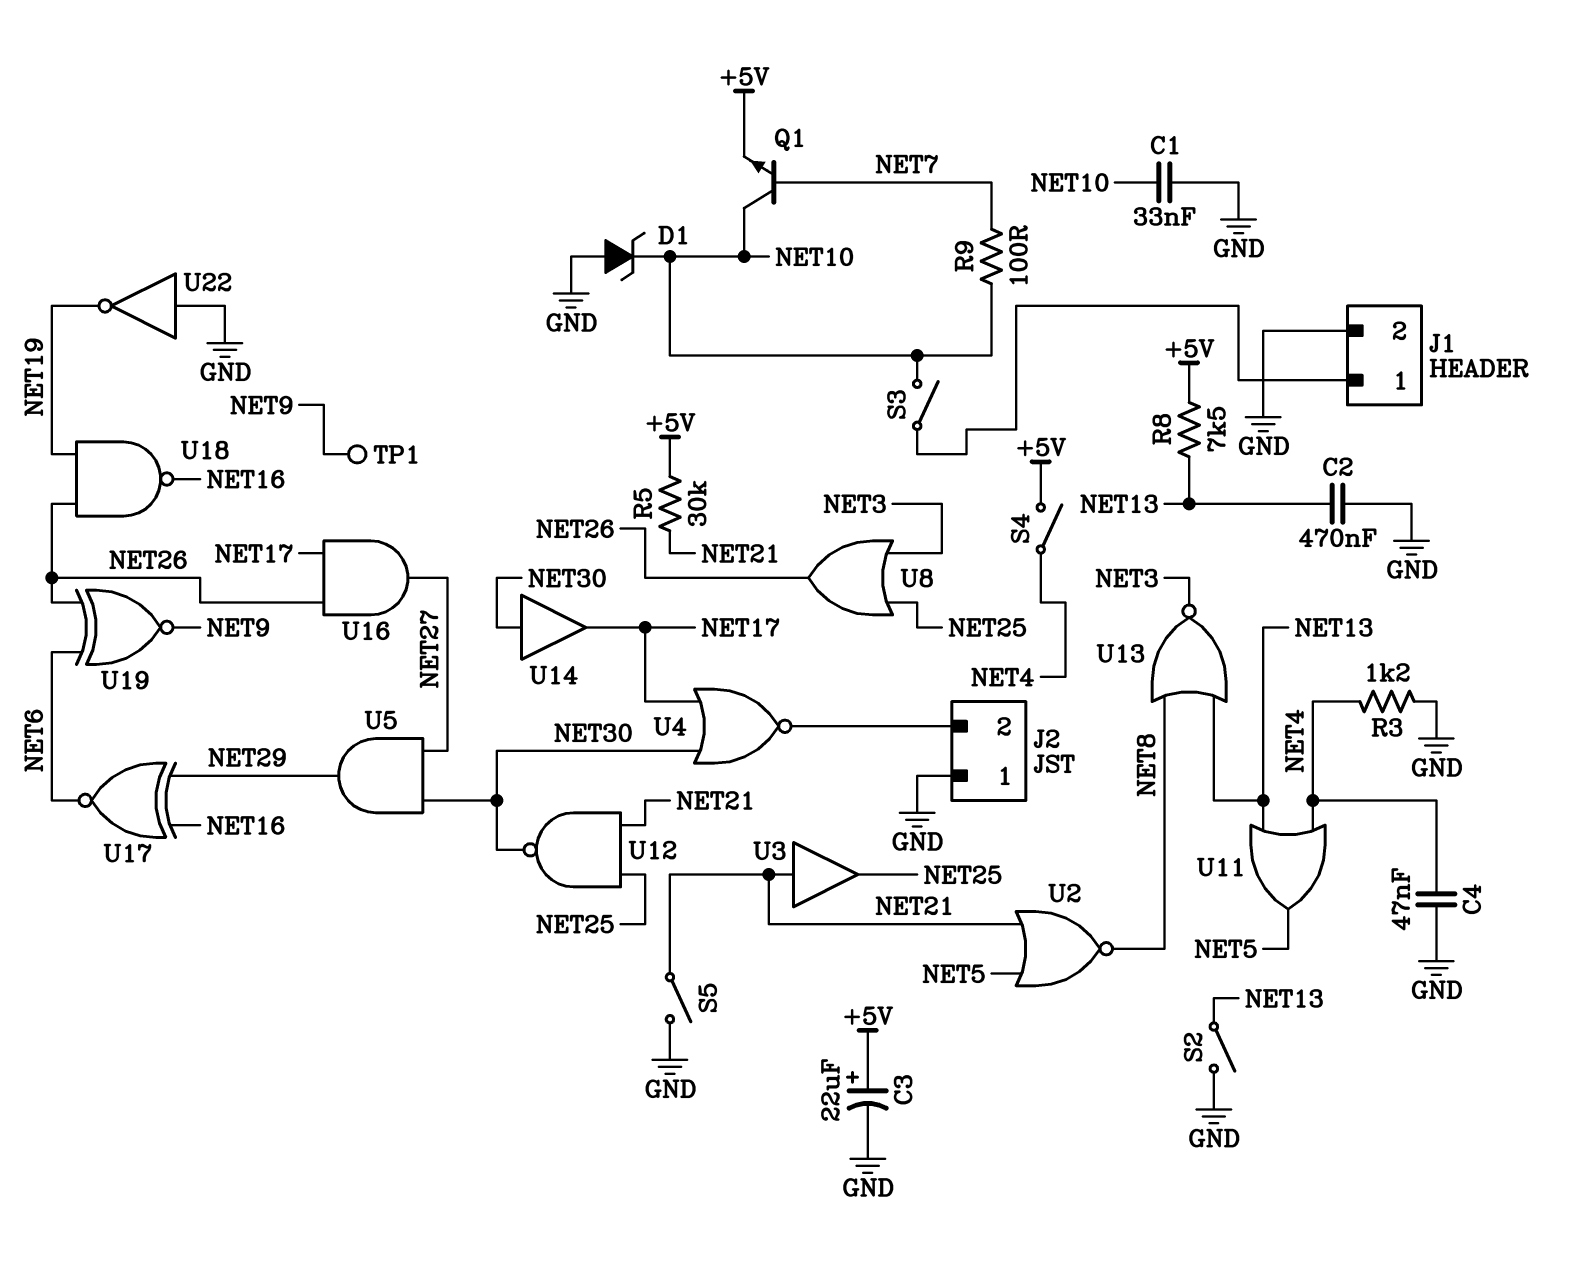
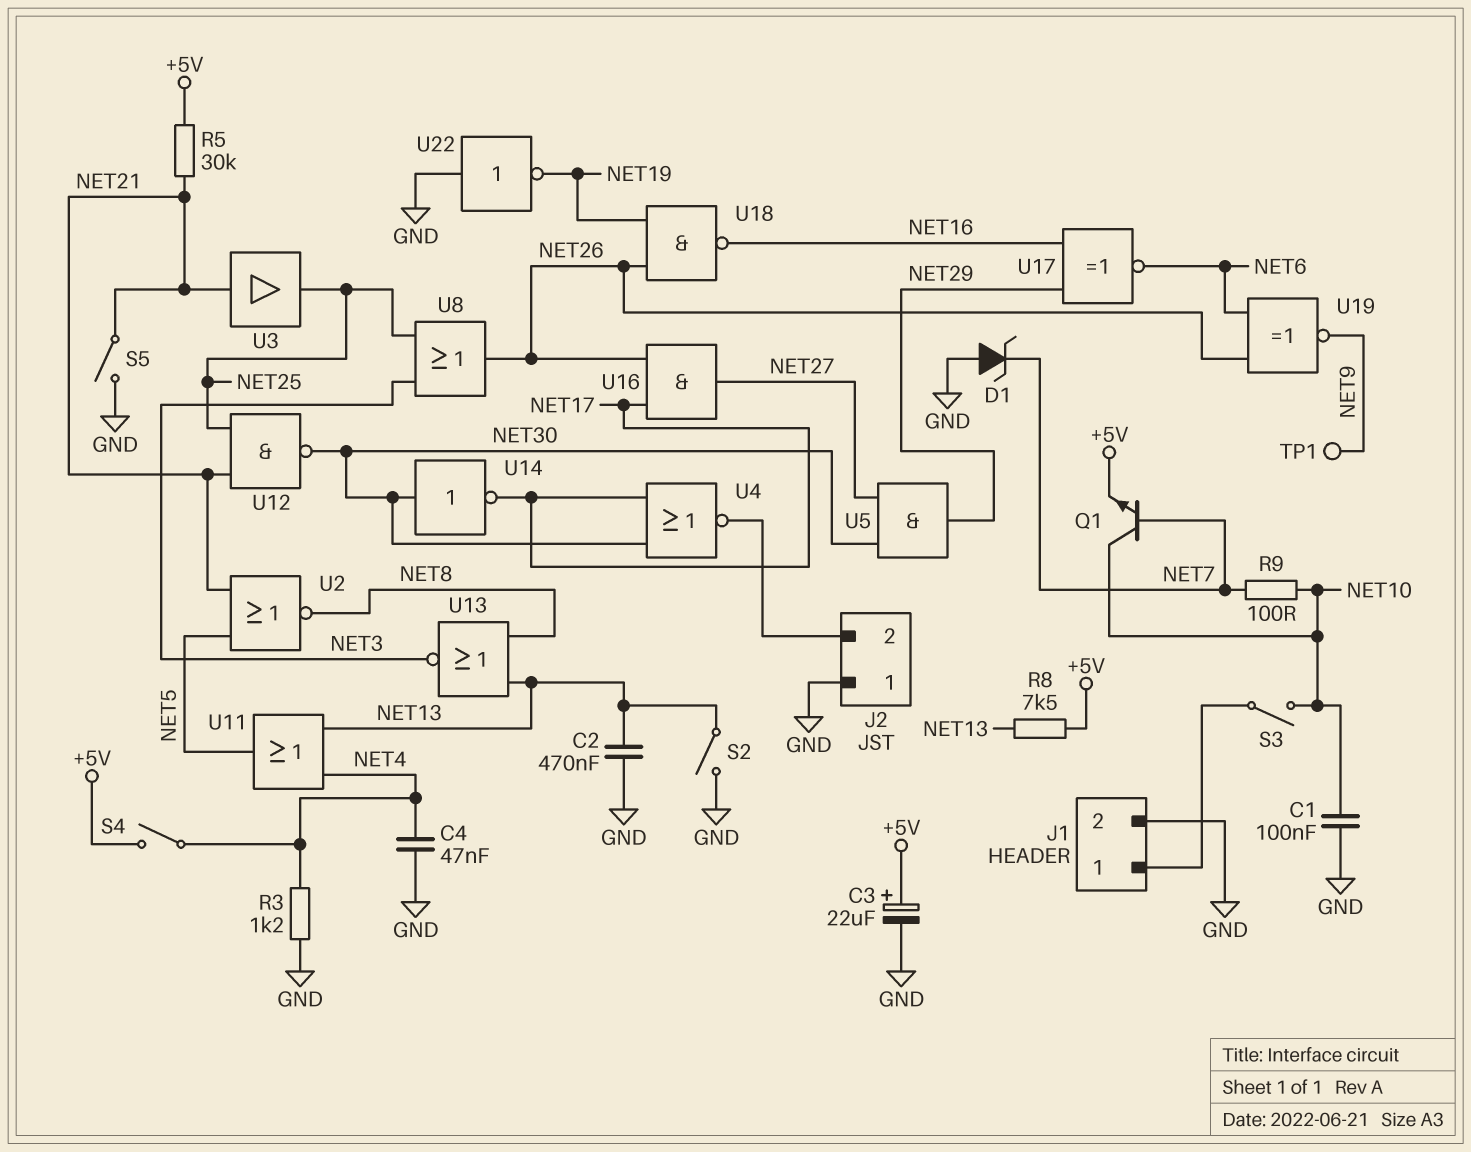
C1: 33nF (GND, NET10) -> 100nF (GND, NET10)
D1: zener (A GND, K NET10) -> zener (A GND, K NET7)
U14: buffer (in NET30, out NET17) -> NOT (in NET30, out NET17)

